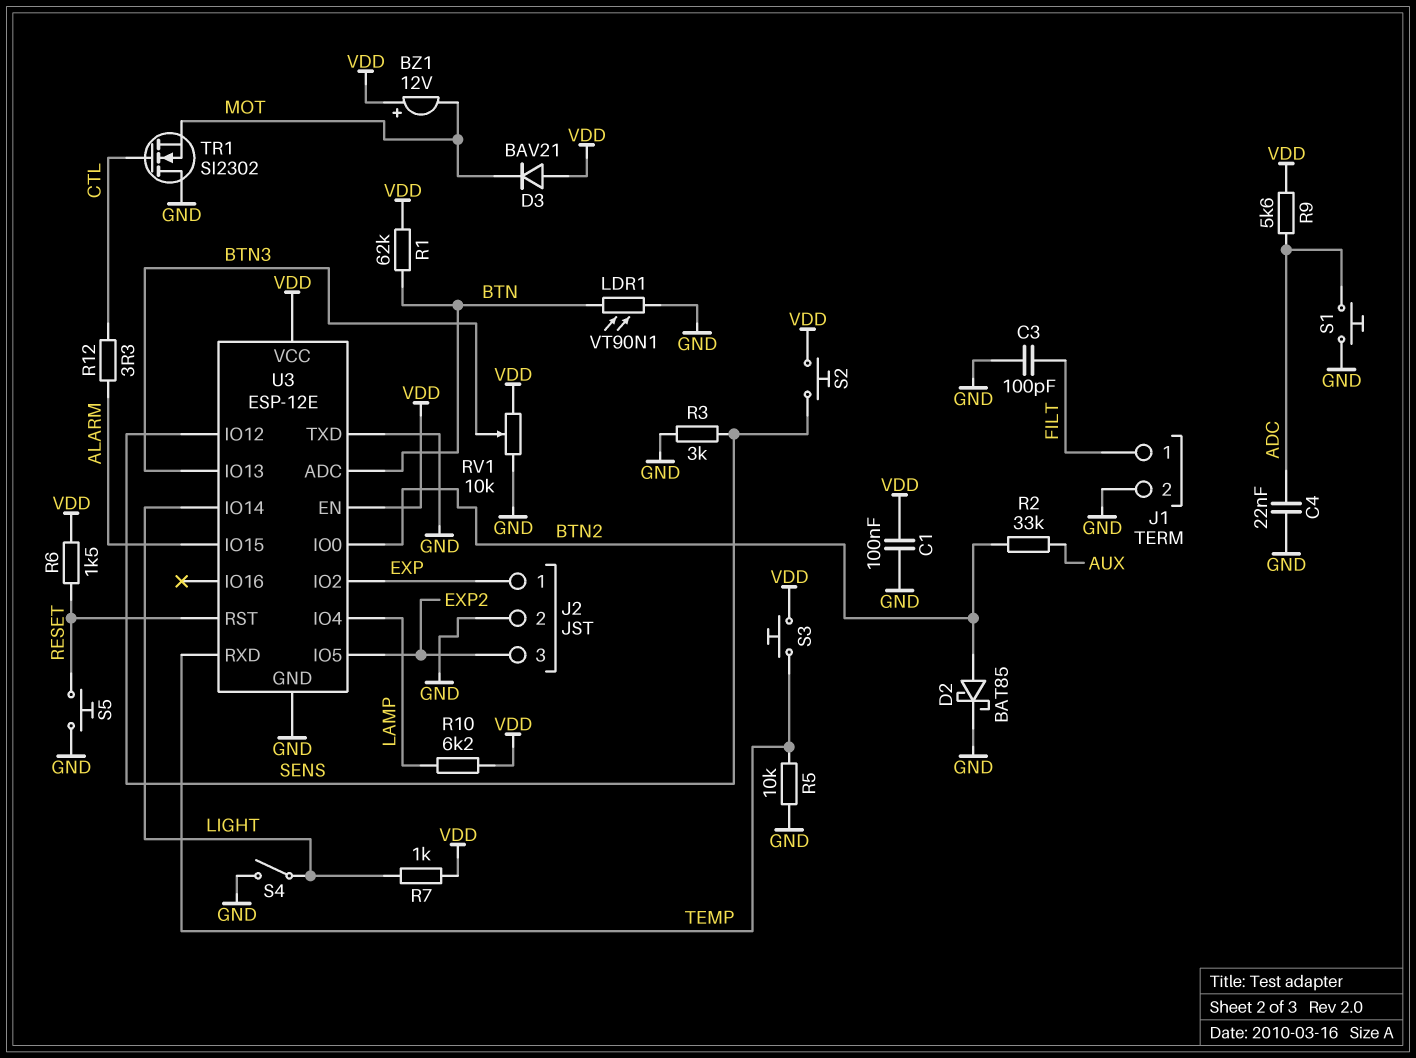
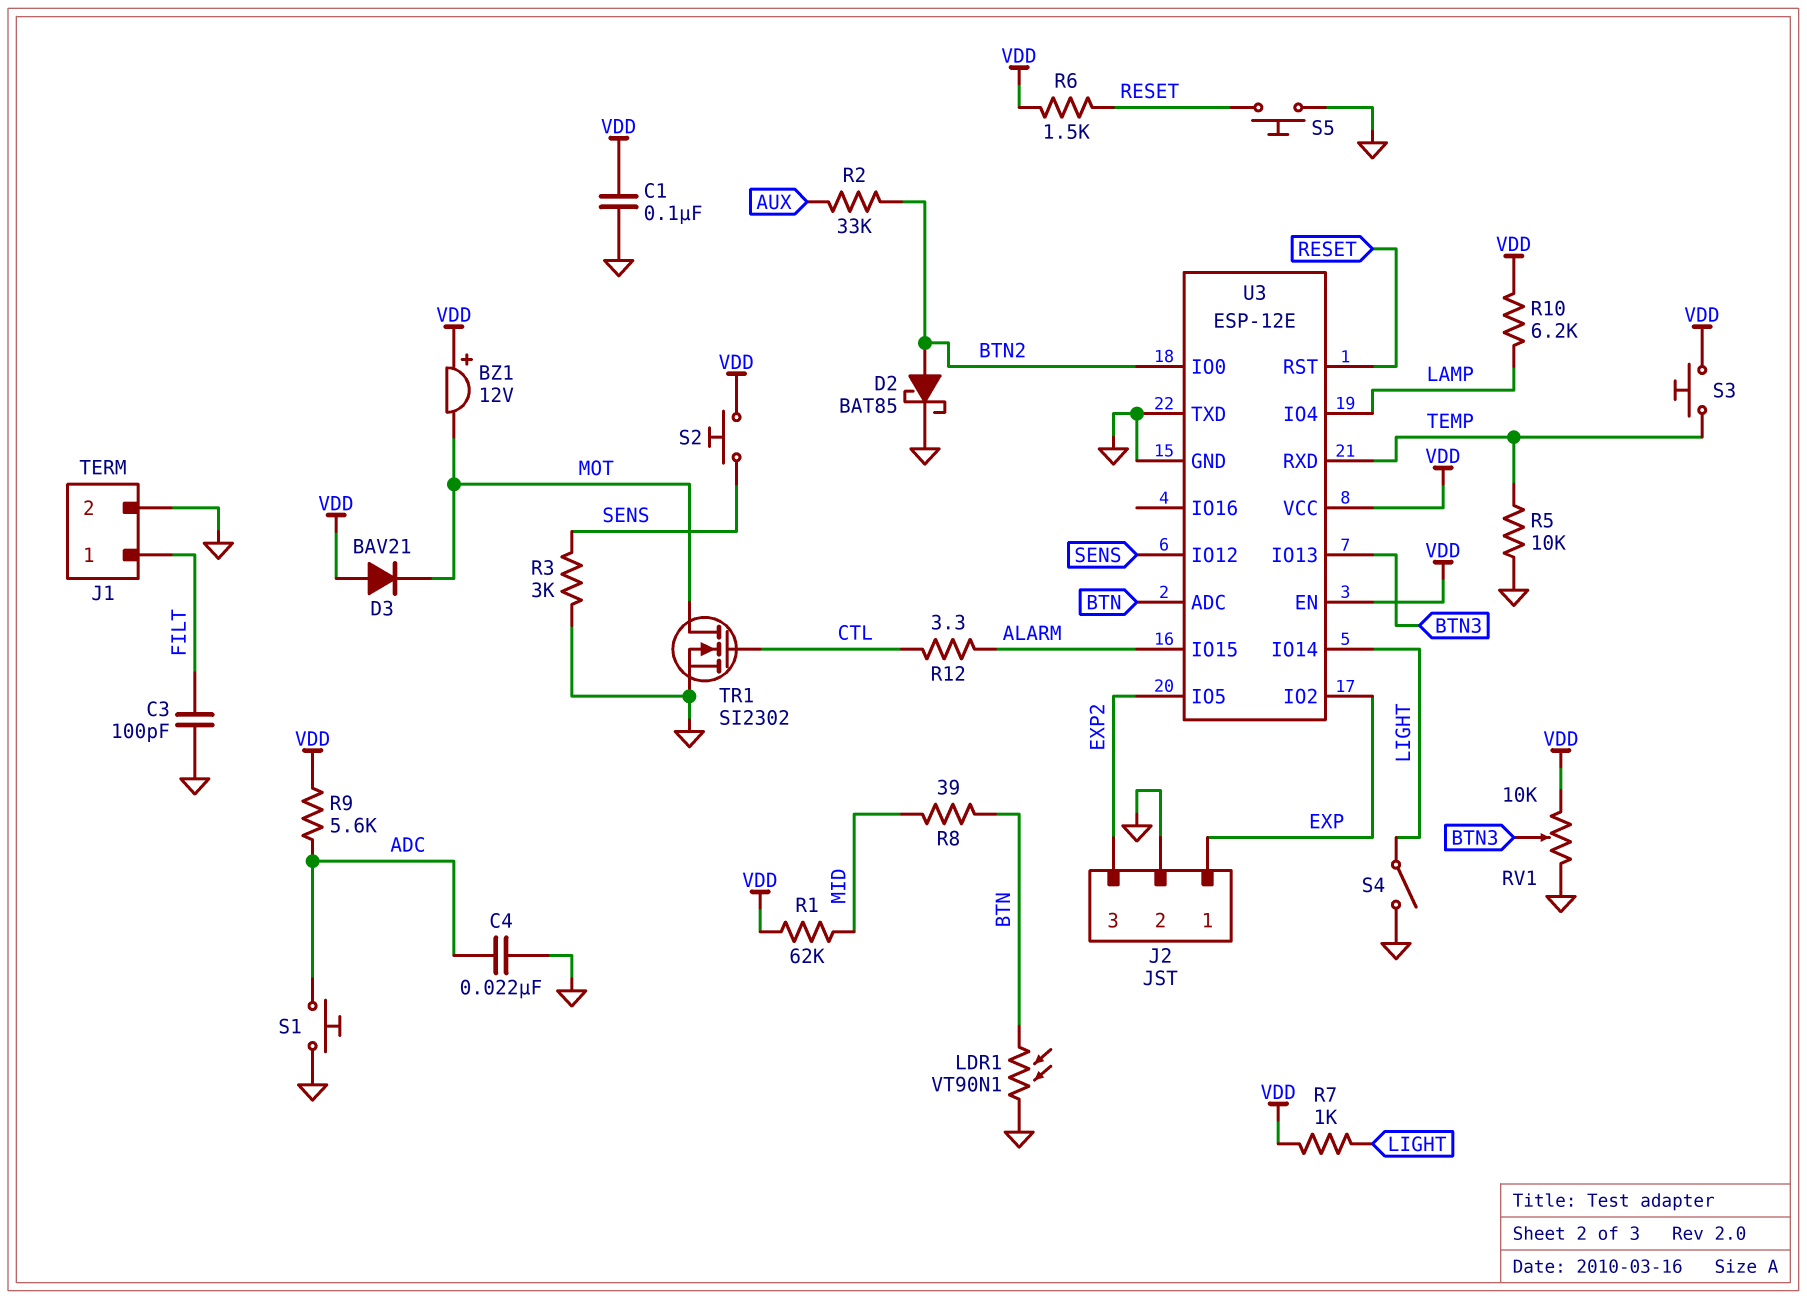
R1: 62k (BTN, VDD) -> 62k (MID, VDD)
R8: none -> 39 (BTN, MID)
TR1: NMOS SI2302 (G CTL, D GND, S MOT) -> NMOS SI2302 (G CTL, D MOT, S GND)

